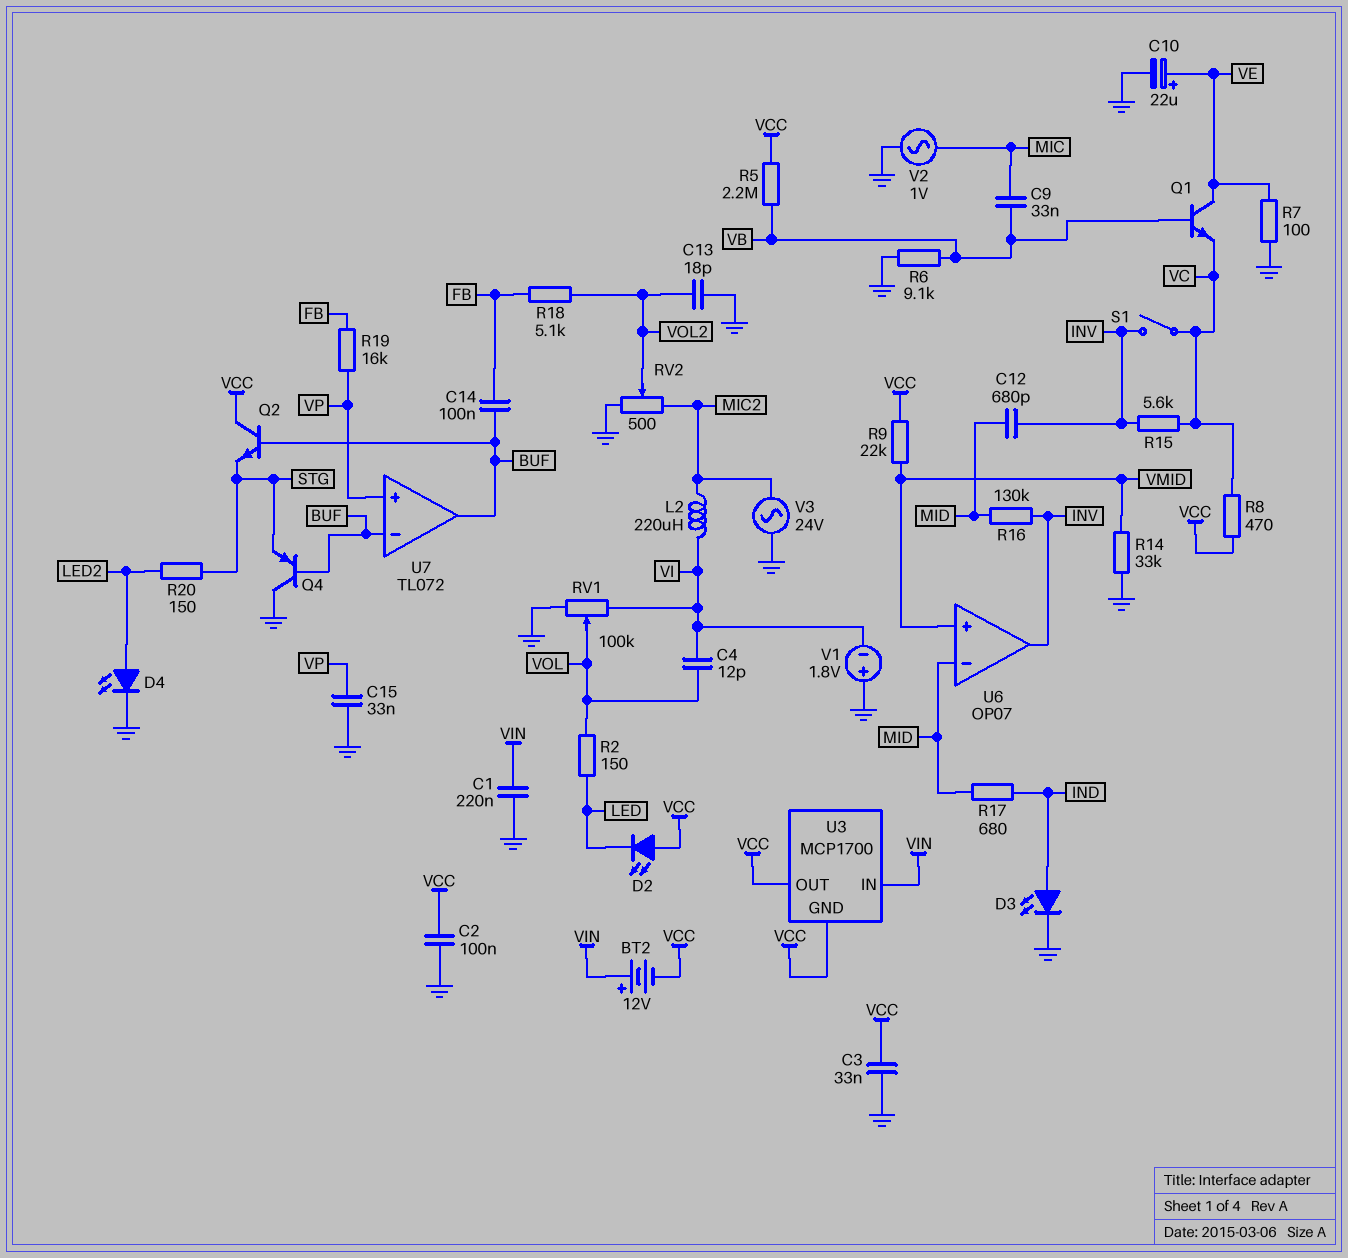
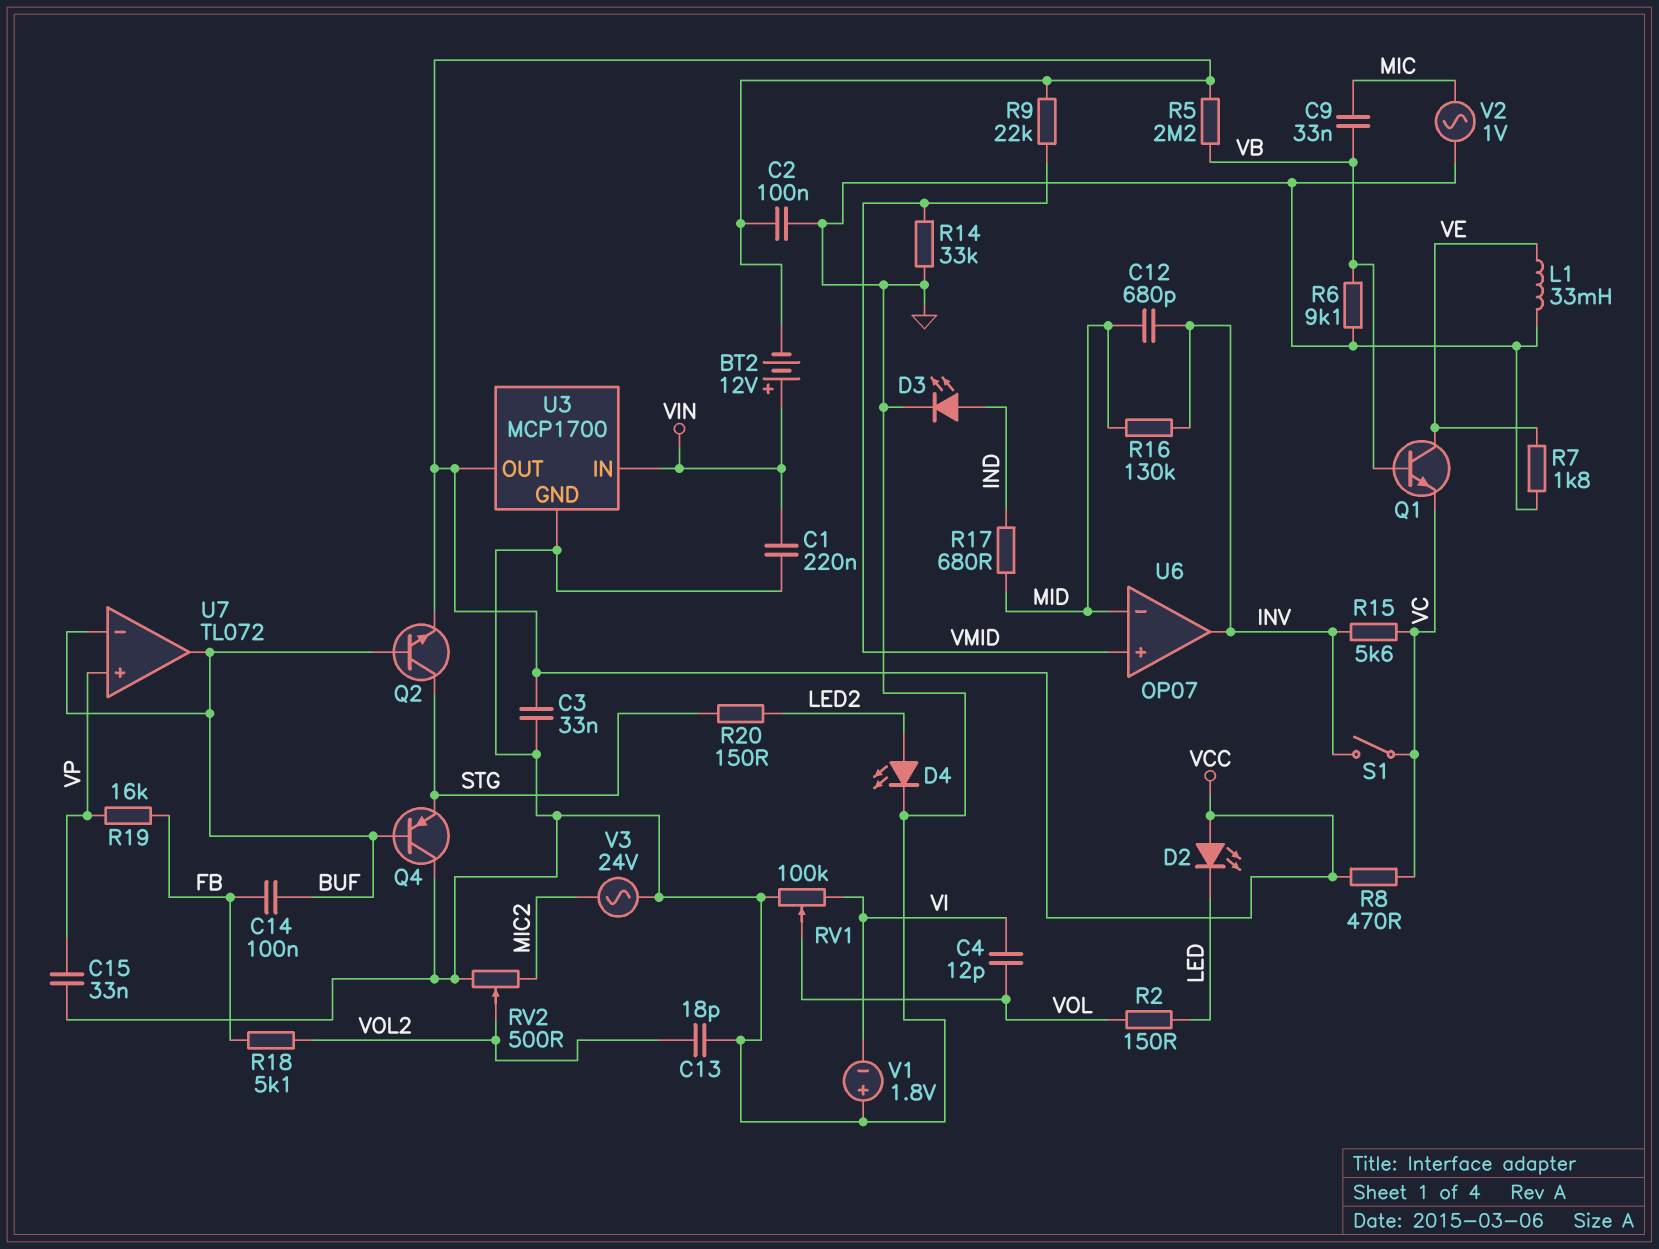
C10: 22uF (plus VE, minus GND) -> none
L1: none -> 33mH (GND, VE)
L2: 220uH (MIC2, VI) -> none
Q2: NPN (B BUF, C VCC, E STG) -> NPN (B BUF, C STG, E VCC)
R7: 100 (GND, VE) -> 1.8k (GND, VE)
U3 pin GND: VCC -> GND

